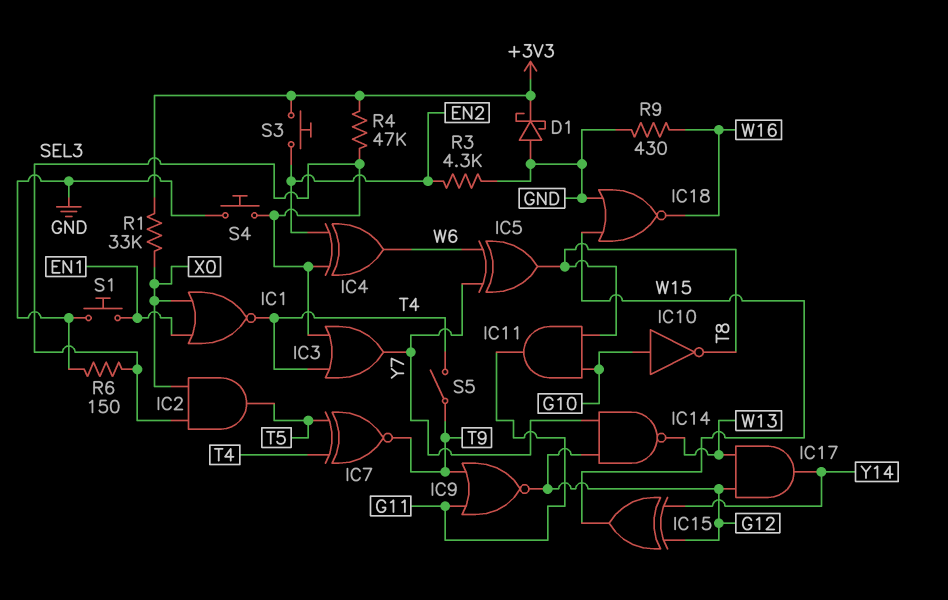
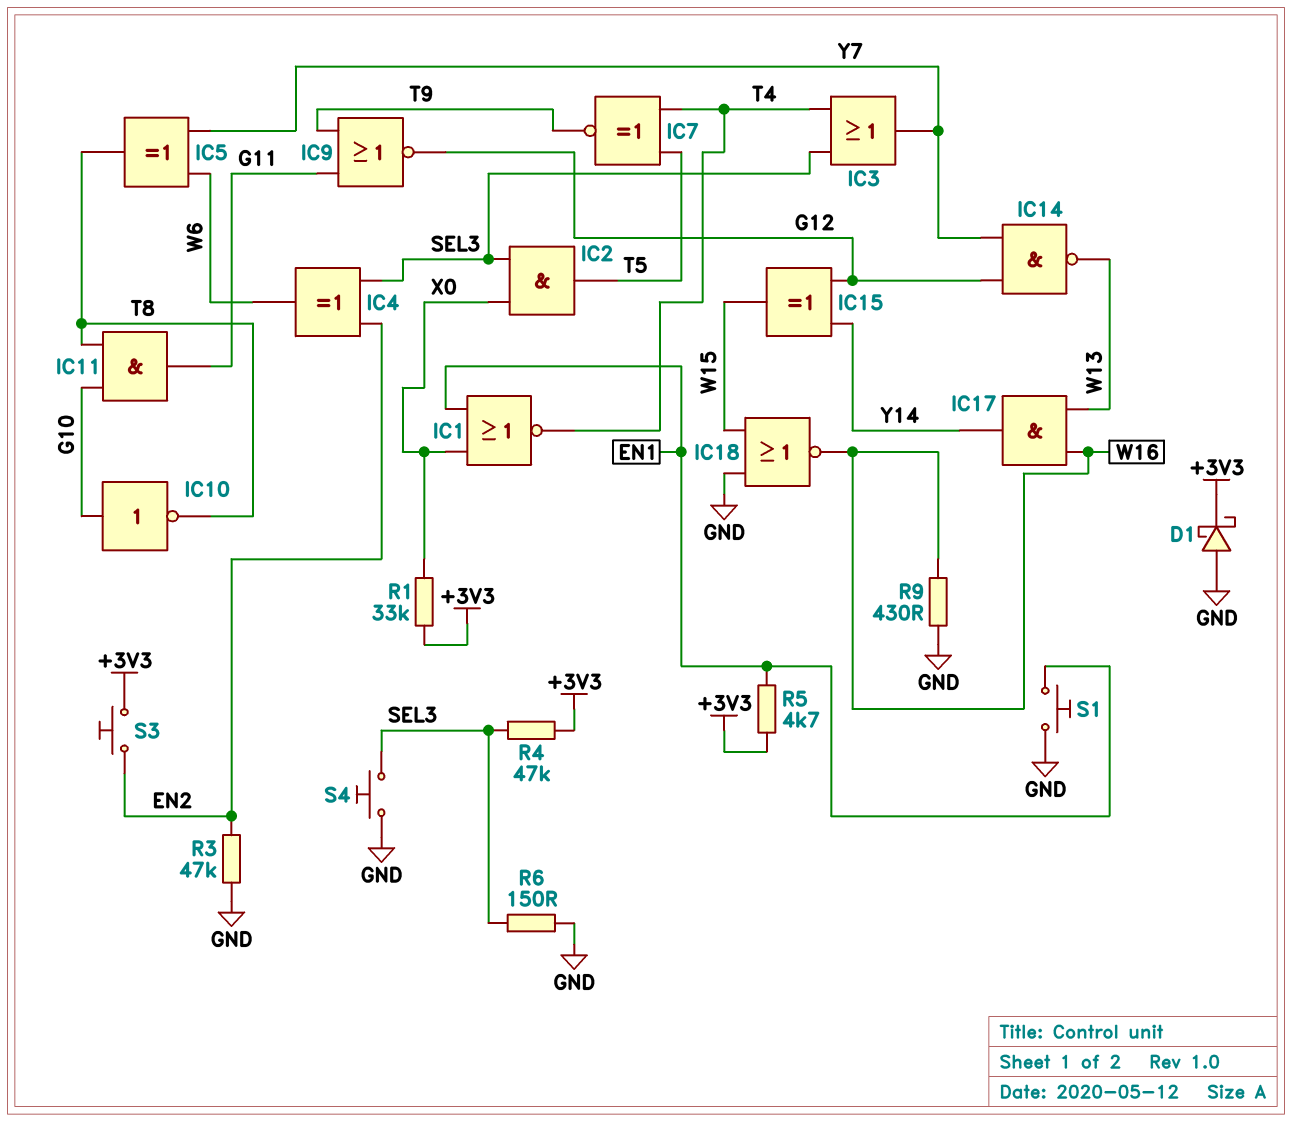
IC17: AND (in G12, in W13, out Y14) -> AND (in W13, in W16, out Y14)
R3: 4.3k (EN2, GND) -> 47k (EN2, GND)
R5: none -> 4.7k (+3V3, EN1)
S5: switch (T4, T9) -> none

